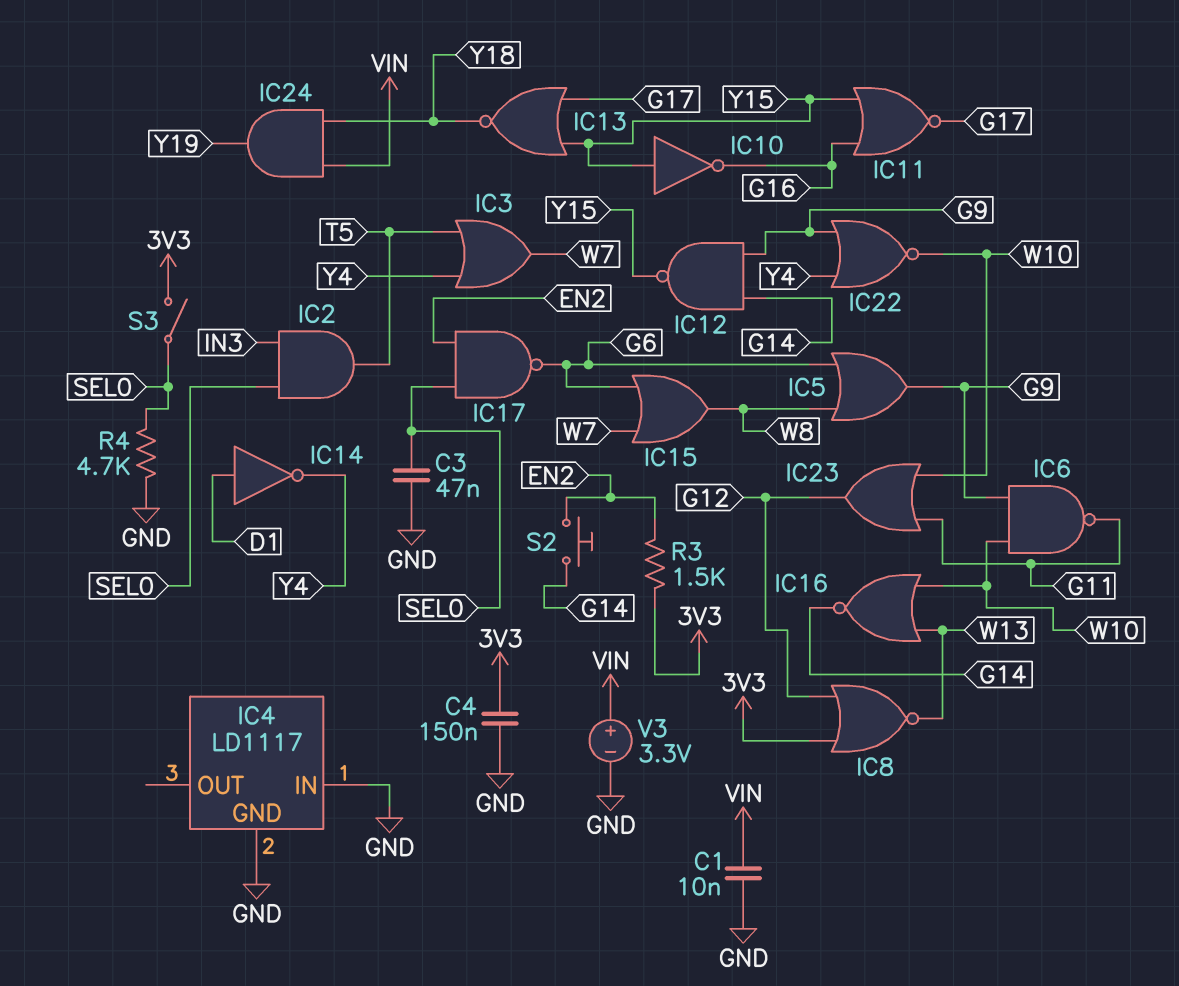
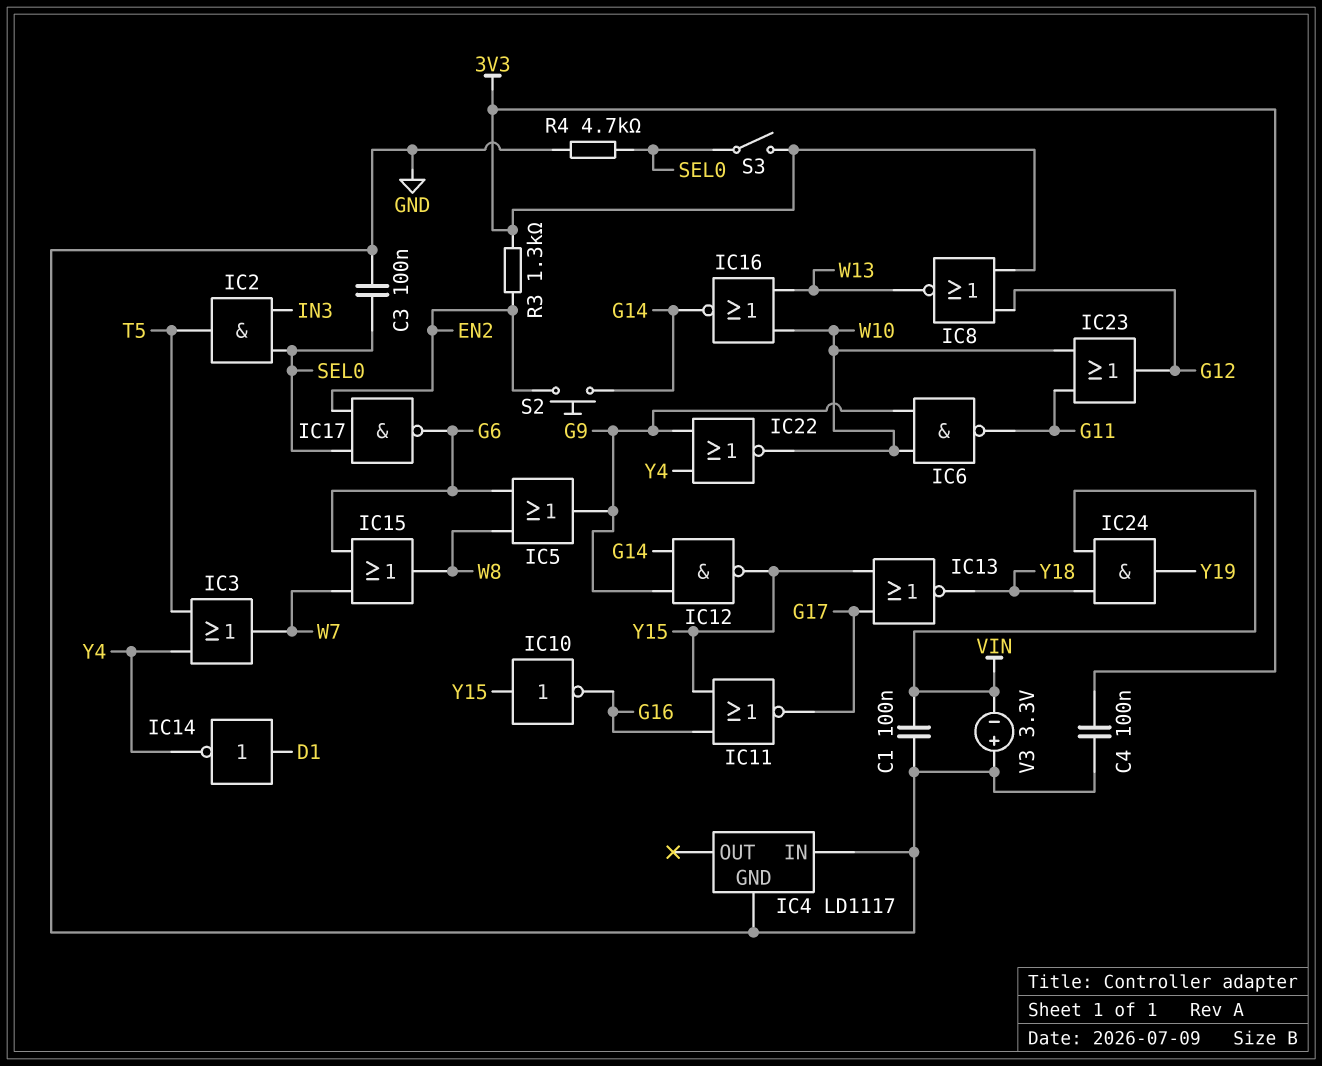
C1: 10nF (GND, VIN) -> 100nF (GND, VIN)
C3: 47nF (GND, SEL0) -> 100nF (GND, SEL0)
C4: 150nF (3V3, GND) -> 100nF (3V3, GND)
R3: 1.5k (3V3, EN2) -> 1.3k (3V3, EN2)
V3: 3.3V (plus VIN, minus GND) -> 3.3V (plus GND, minus VIN)

